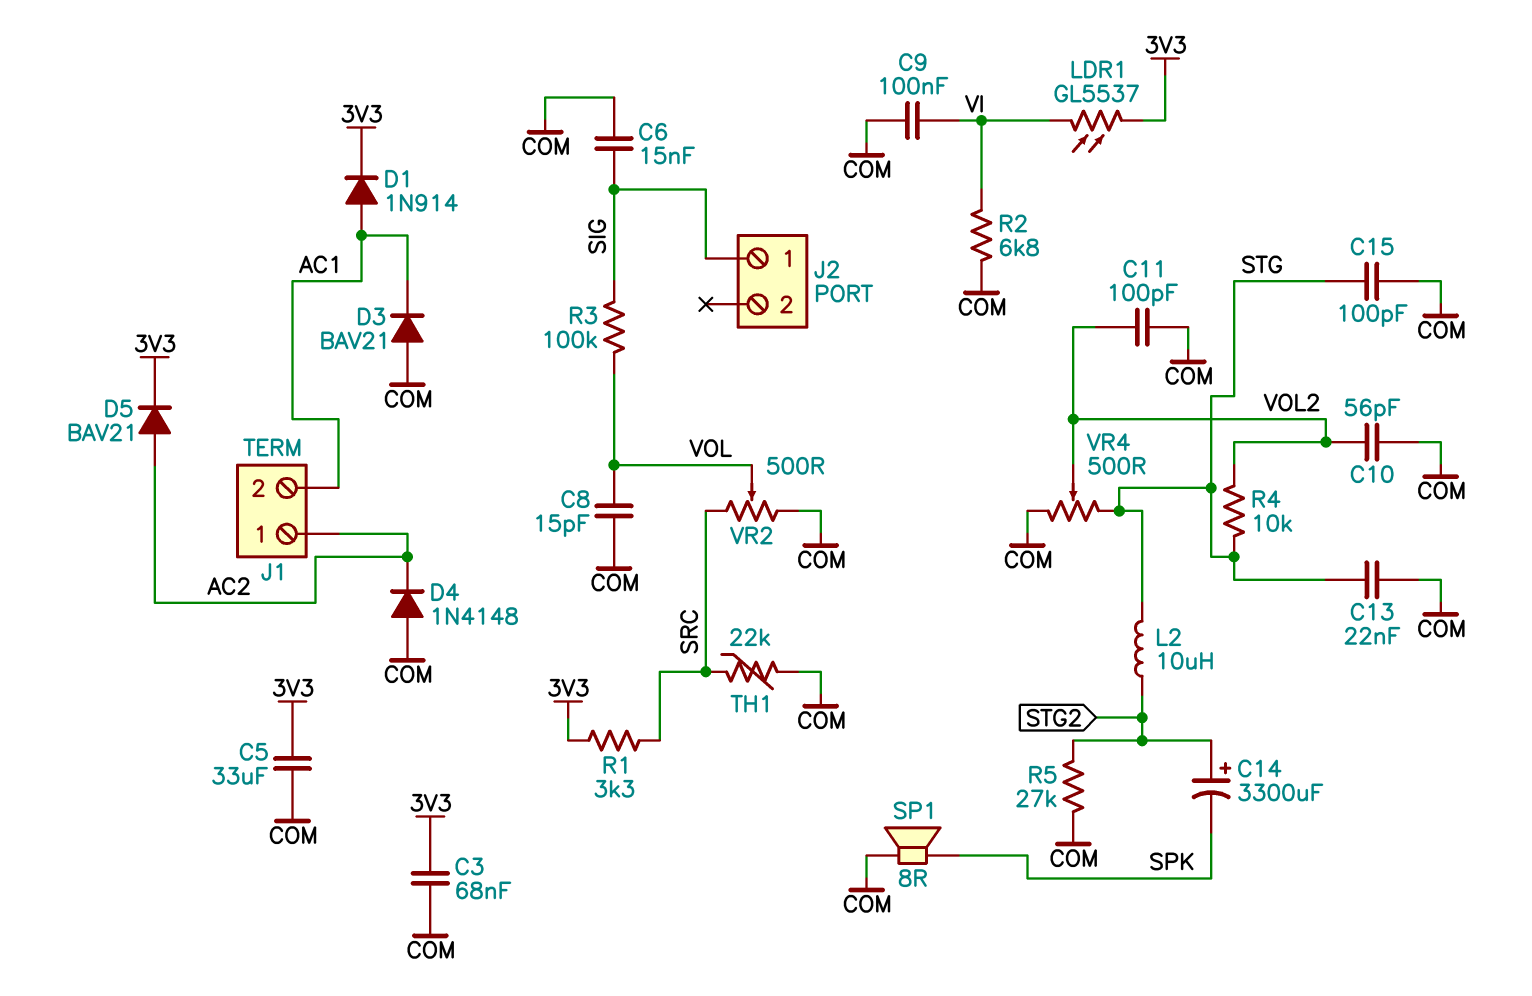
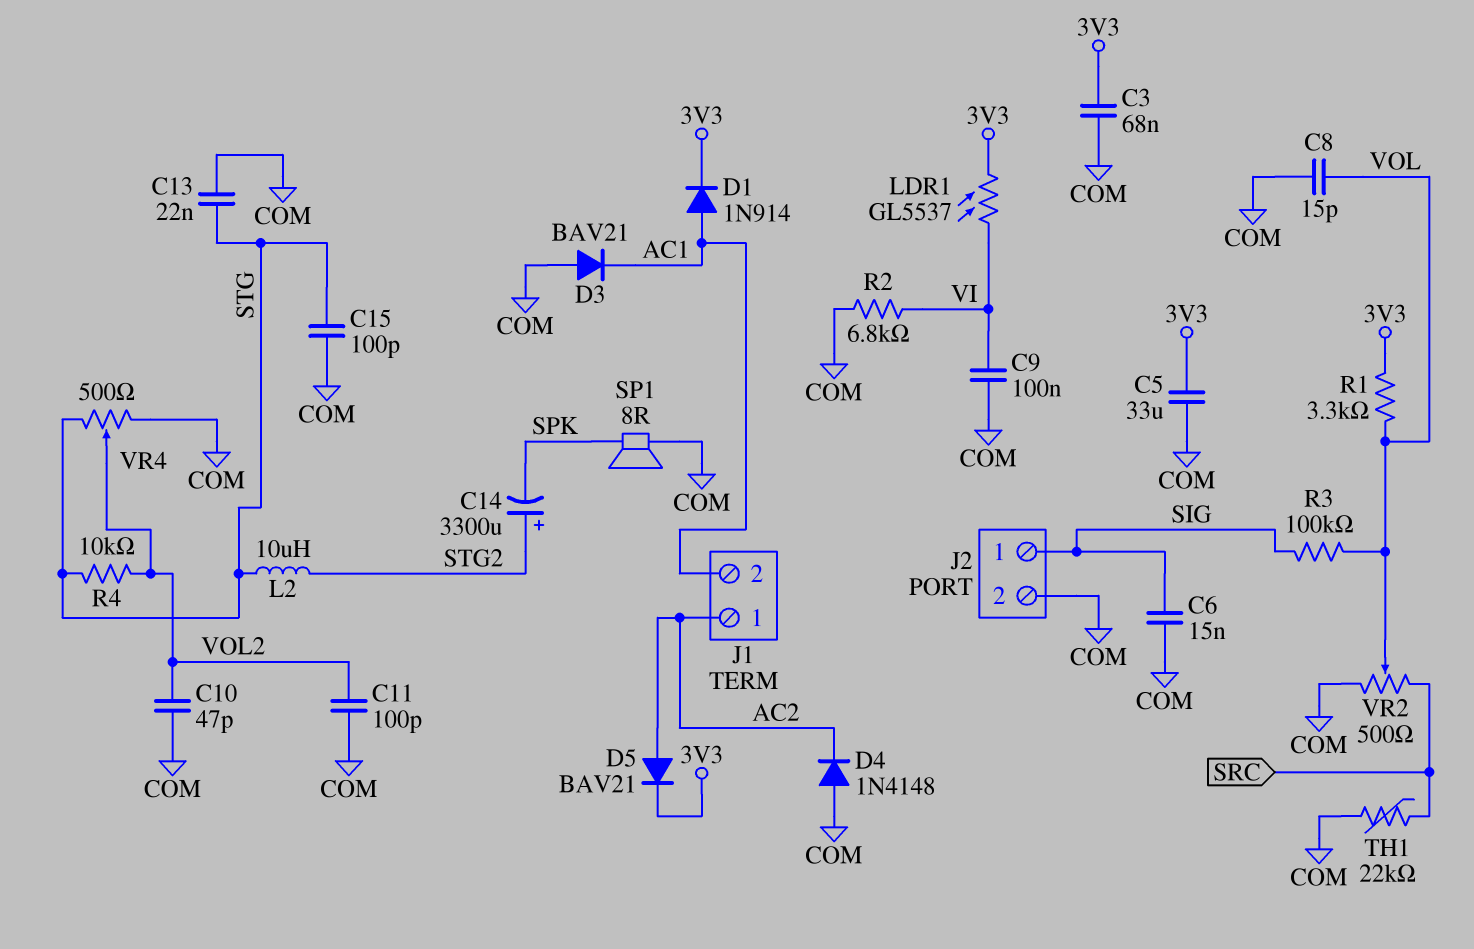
C10: 56pF (COM, VOL2) -> 47pF (COM, VOL2)
J2 pin 2: none -> COM
R1: 3.3k (3V3, SRC) -> 3.3k (3V3, VOL)
R5: 27k (COM, STG2) -> none

